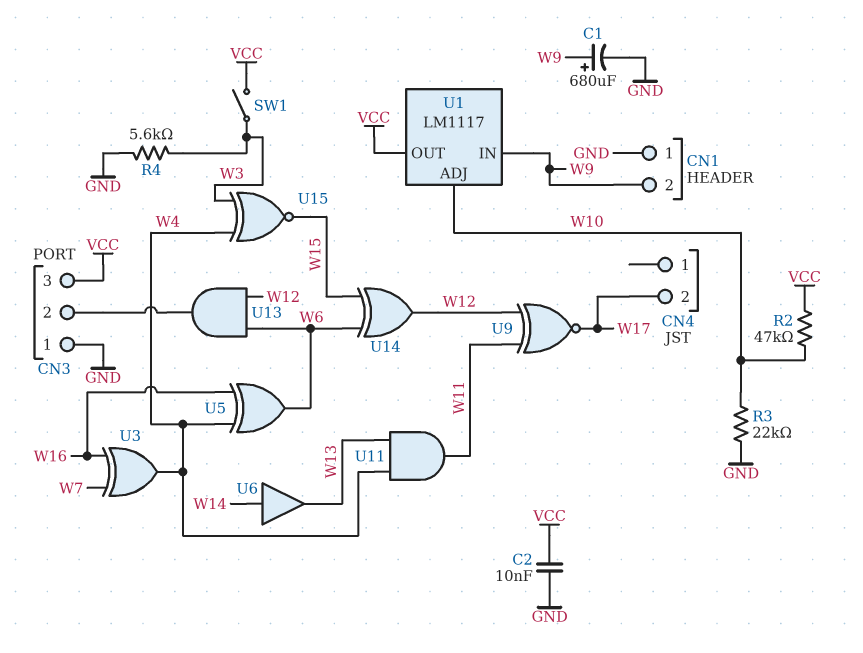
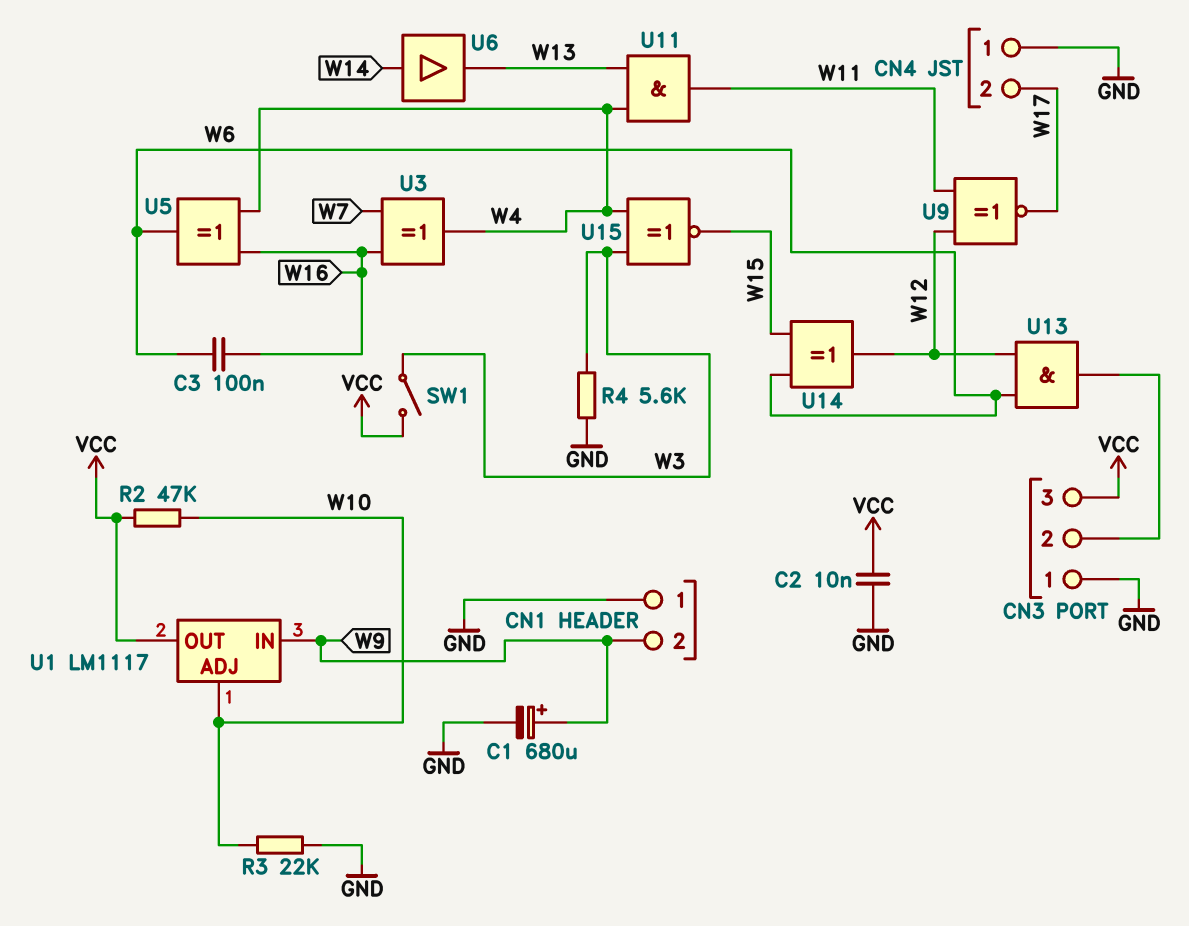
C3: none -> 100nF (W6, W16)
CN4 pin 1: none -> GND

